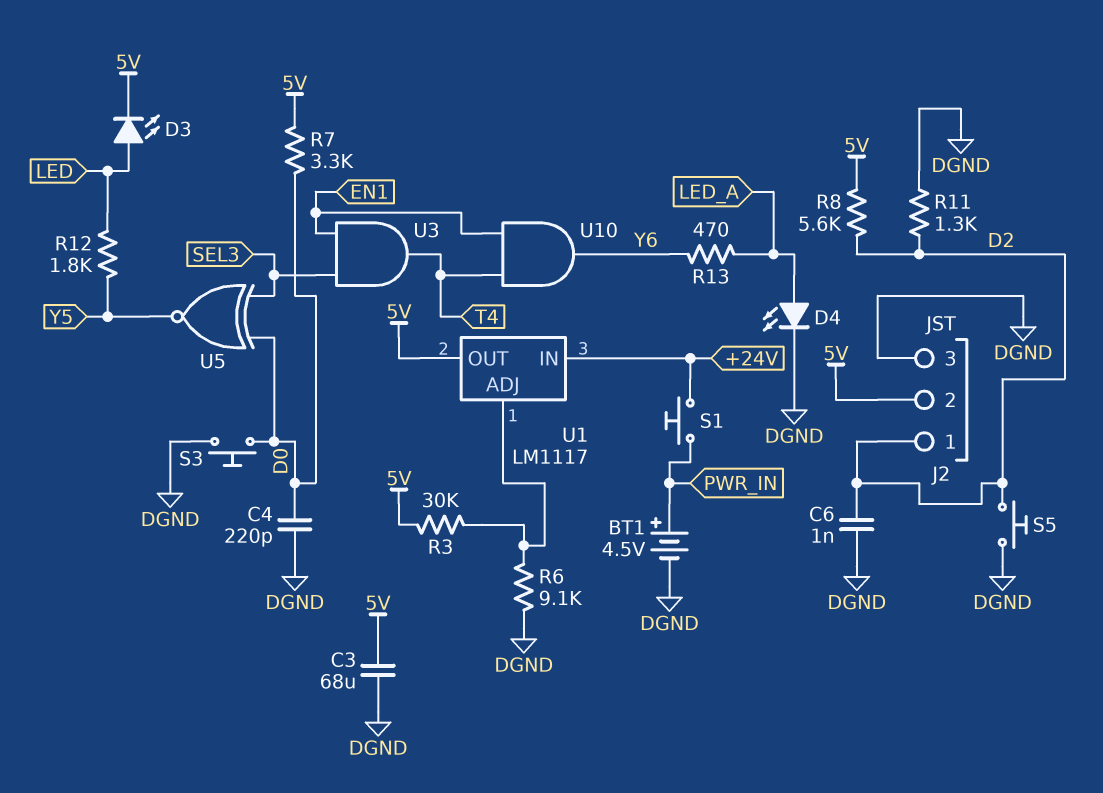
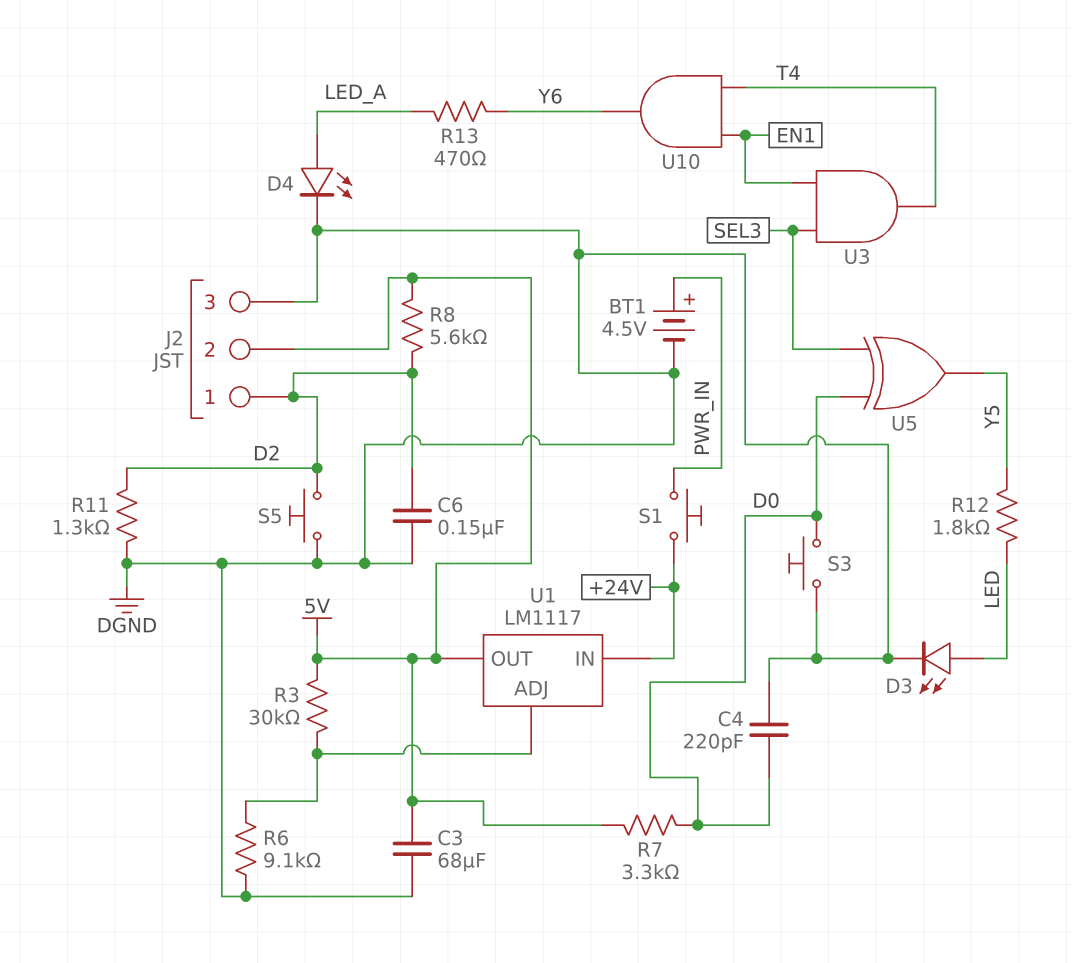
C6: 1nF (D2, DGND) -> 150nF (D2, DGND)
D3: LED (A LED, K 5V) -> LED (A LED, K DGND)
U5: XNOR (in D0, in SEL3, out Y5) -> XOR (in D0, in SEL3, out Y5)

